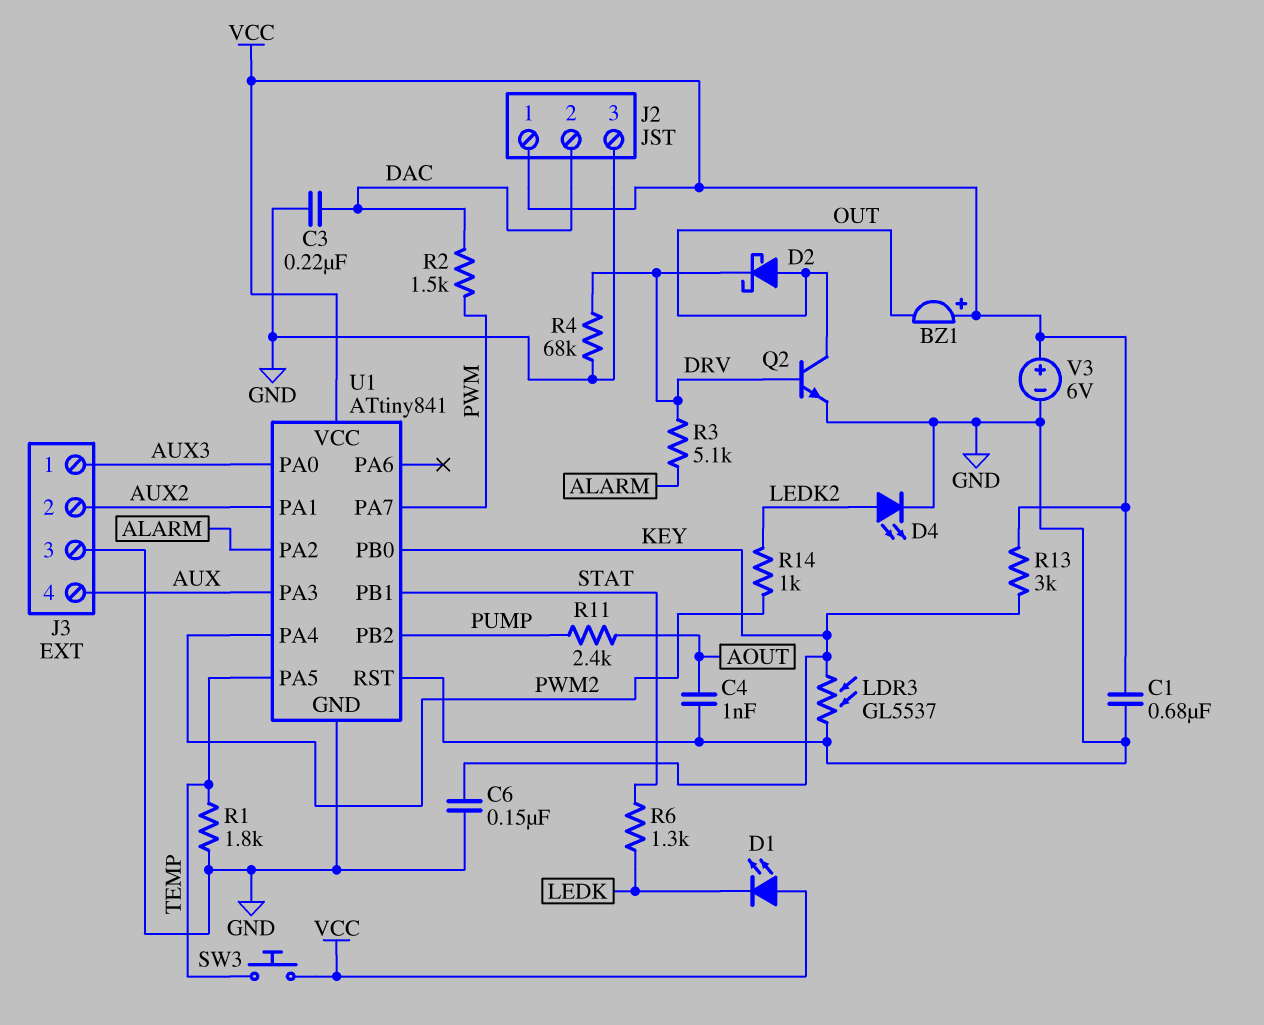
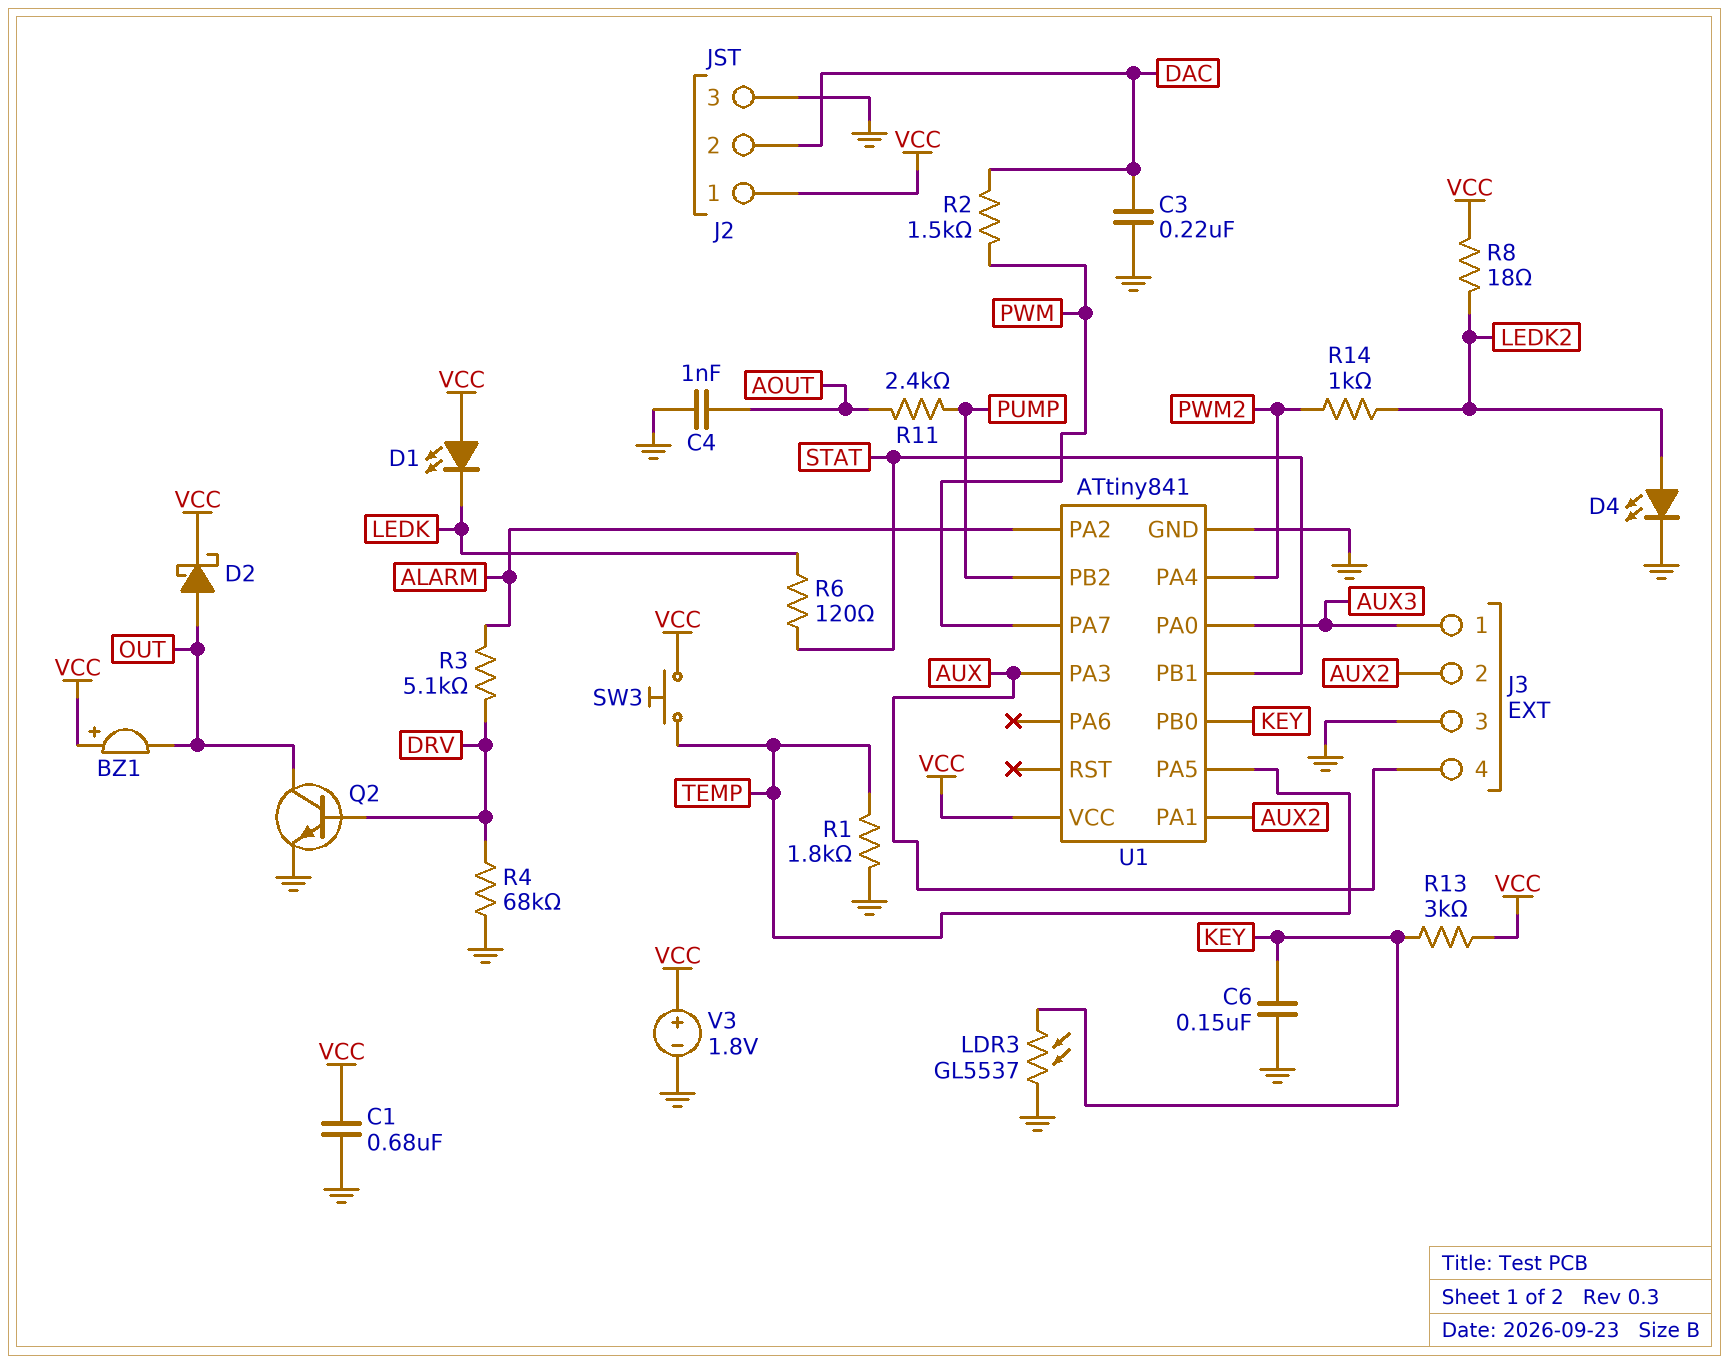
D2: schottky (A OUT, K DRV) -> schottky (A OUT, K VCC)
R6: 1.3k (LEDK, STAT) -> 120 (LEDK, STAT)
R8: none -> 18 (LEDK2, VCC)
U1 pin RST: GND -> none
V3: 6V (plus VCC, minus GND) -> 1.8V (plus VCC, minus GND)

